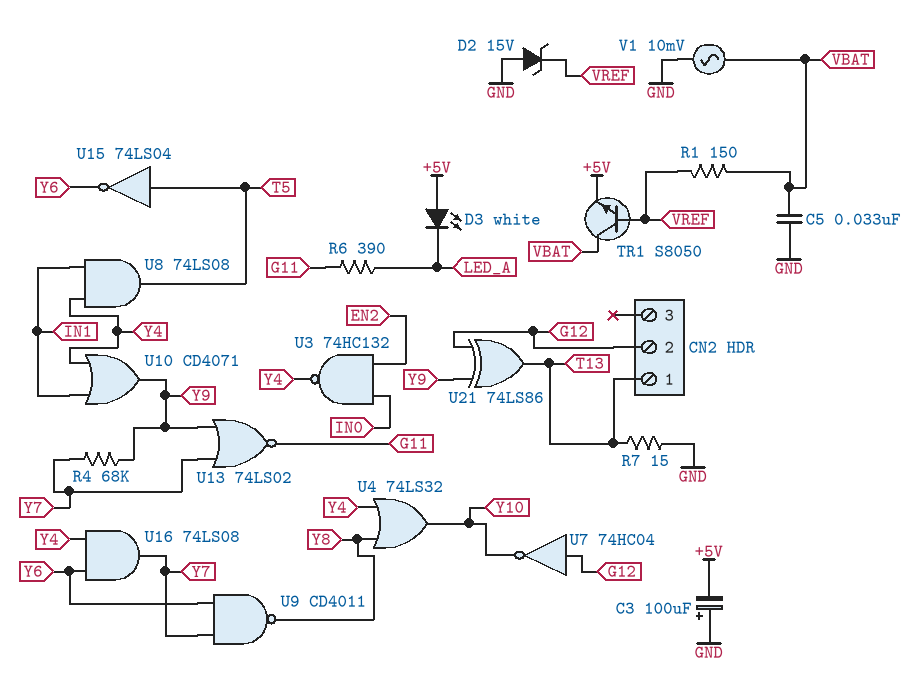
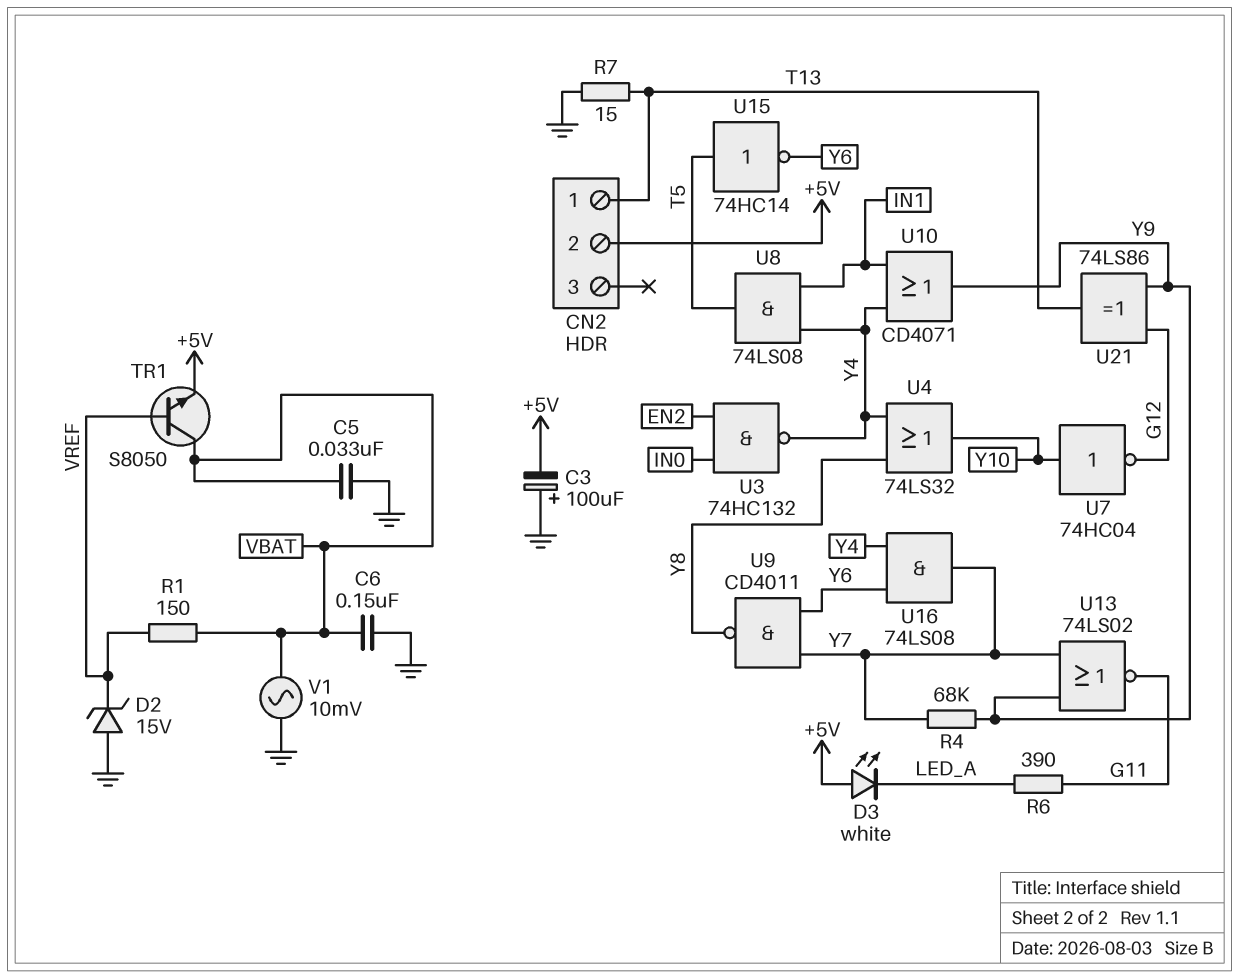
C6: none -> 150nF (GND, VBAT)
CN2 pin 2: G12 -> +5V
U7: NOT 74HC04 (in G12, out Y10) -> NOT 74HC04 (in Y10, out G12)
U15: NOT 74LS04 (in T5, out Y6) -> NOT 74HC14 (in T5, out Y6)

